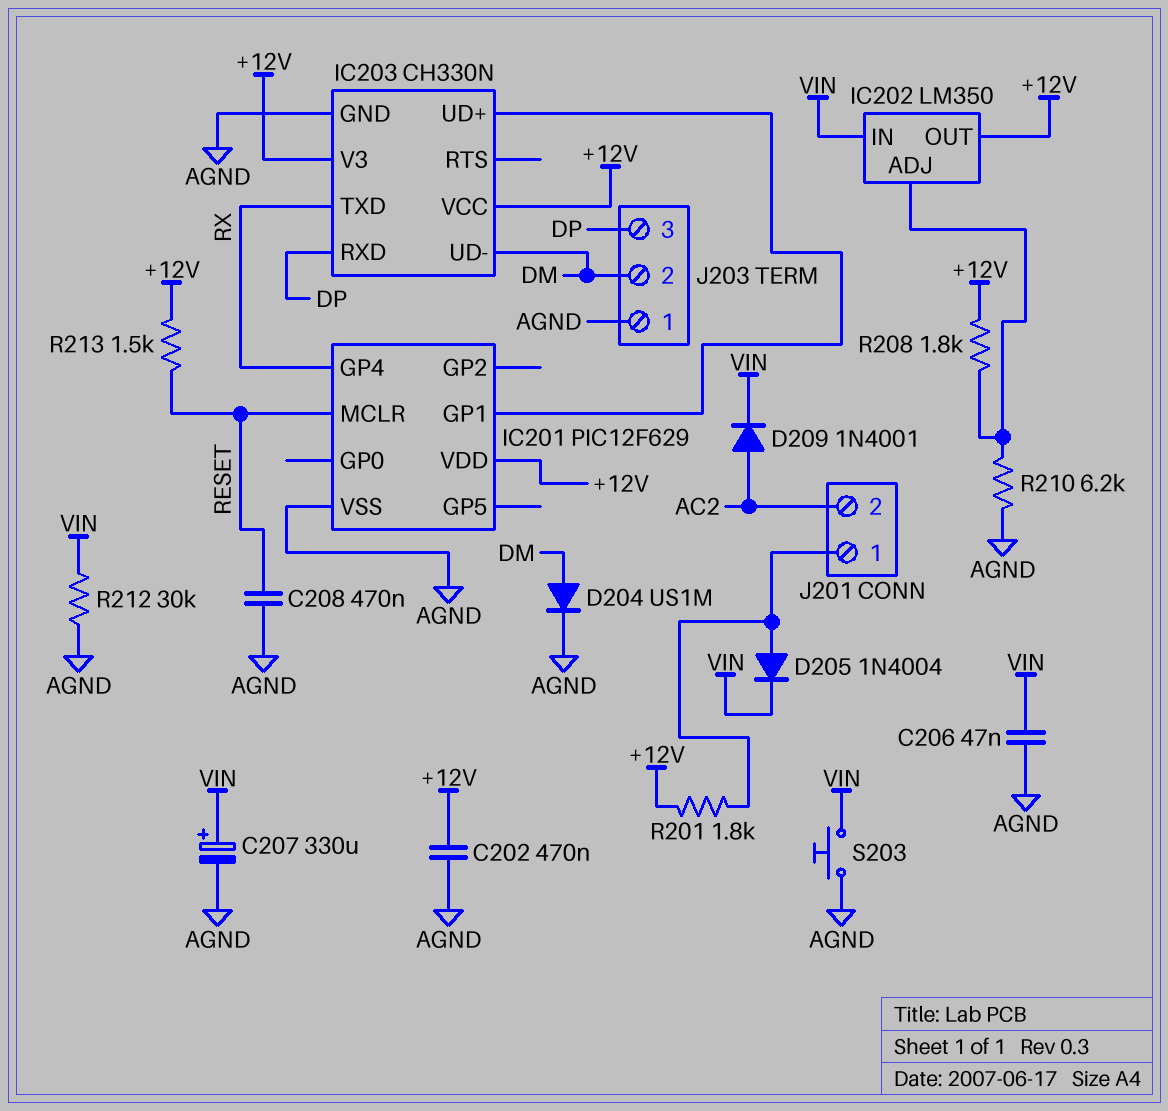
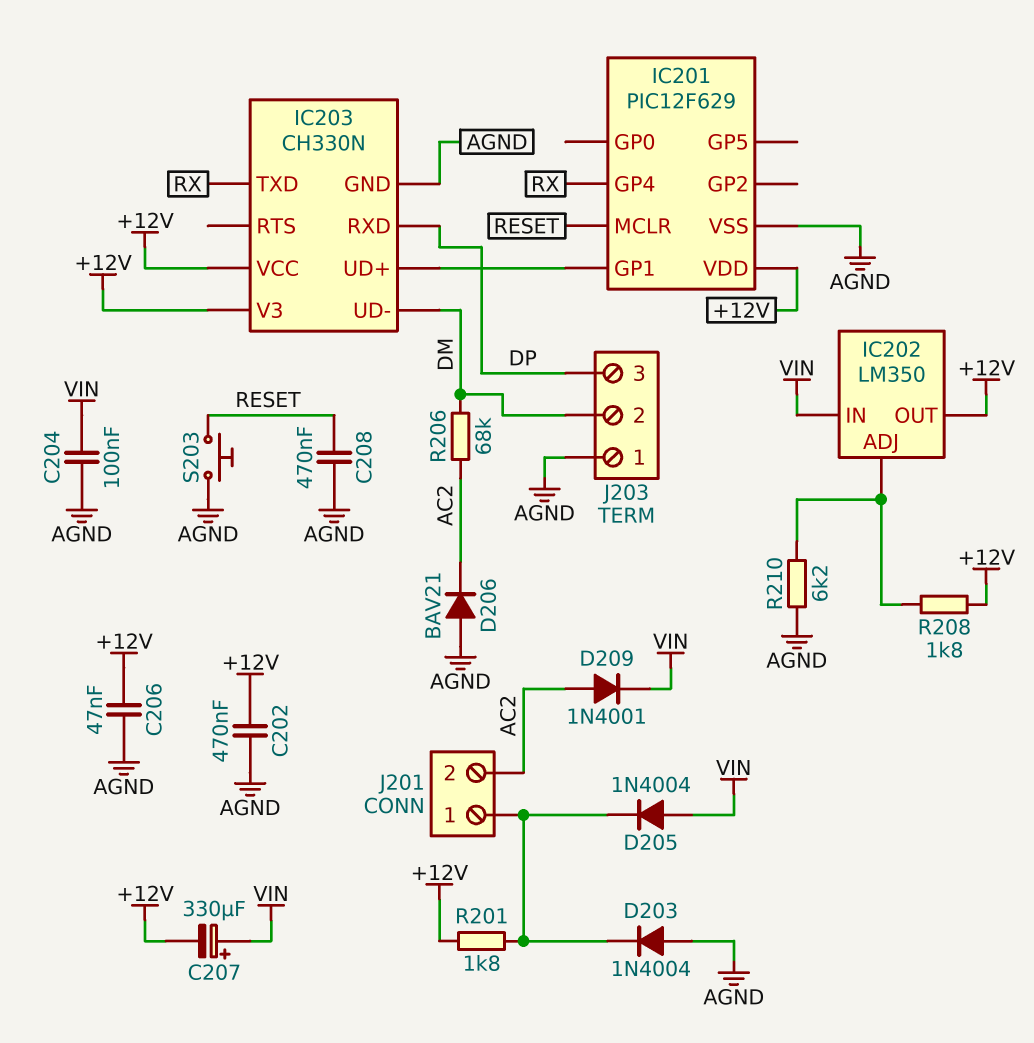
C204: none -> 100nF (AGND, VIN)
C206: 47nF (AGND, VIN) -> 47nF (+12V, AGND)
C207: 330uF (plus VIN, minus AGND) -> 330uF (plus VIN, minus +12V)
D203: none -> diode 1N4004 (A AGND, K J201/1)
D204: diode US1M (A DM, K AGND) -> none
D205: diode 1N4004 (A J201/1, K VIN) -> diode 1N4004 (A VIN, K J201/1)
D206: none -> diode BAV21 (A AGND, K AC2)
R206: none -> 68k (AC2, DM)
R212: 30k (AGND, VIN) -> none
R213: 1.5k (+12V, RESET) -> none
S203: button (AGND, VIN) -> button (AGND, RESET)

